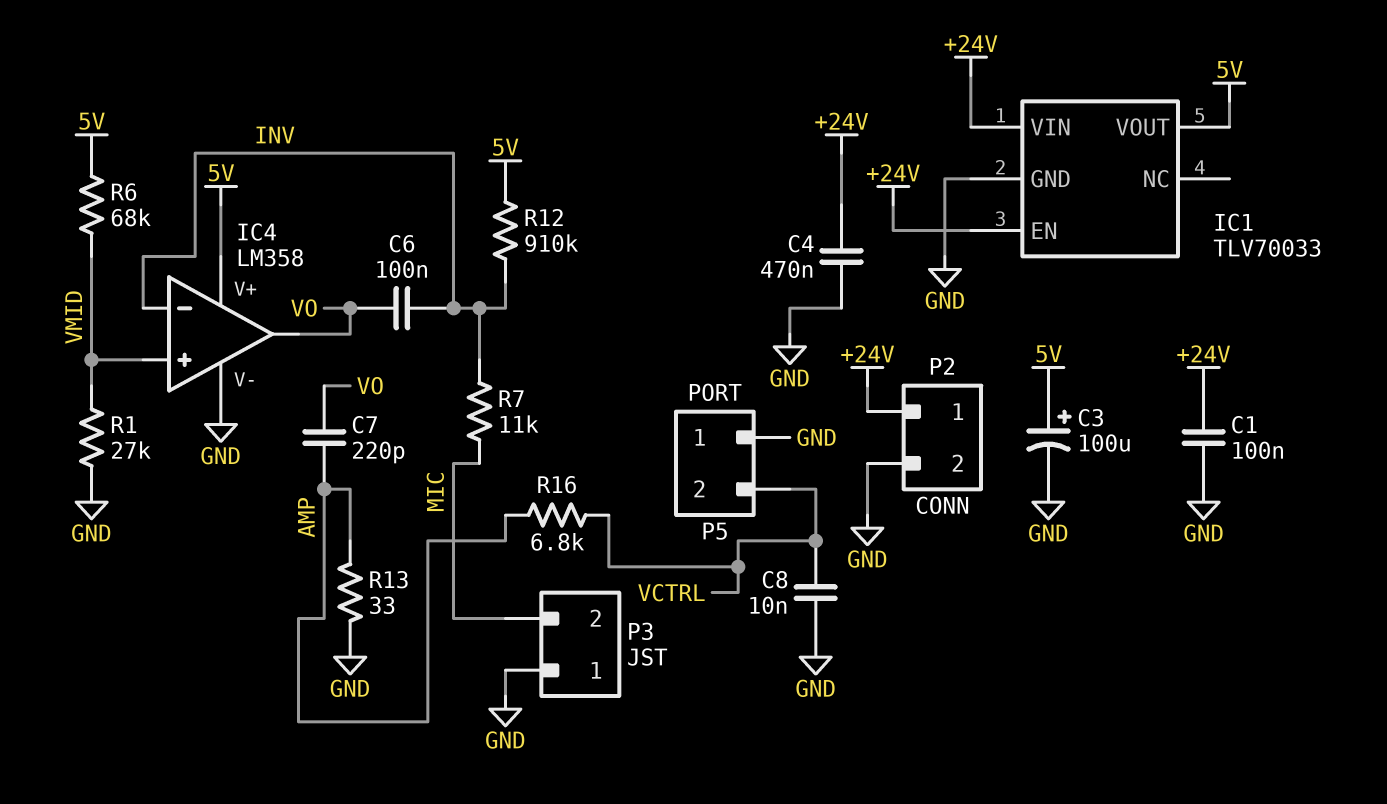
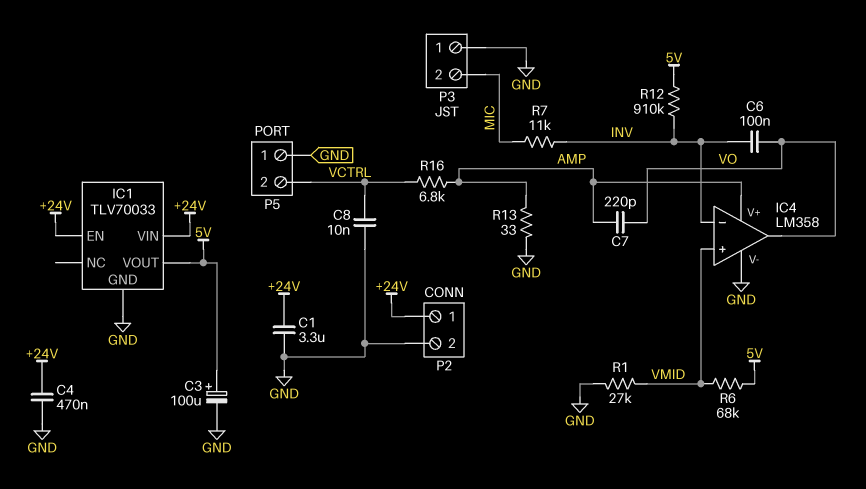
C1: 100nF (+24V, GND) -> 3.3uF (+24V, GND)
IC4 pin V+: 5V -> AMP

